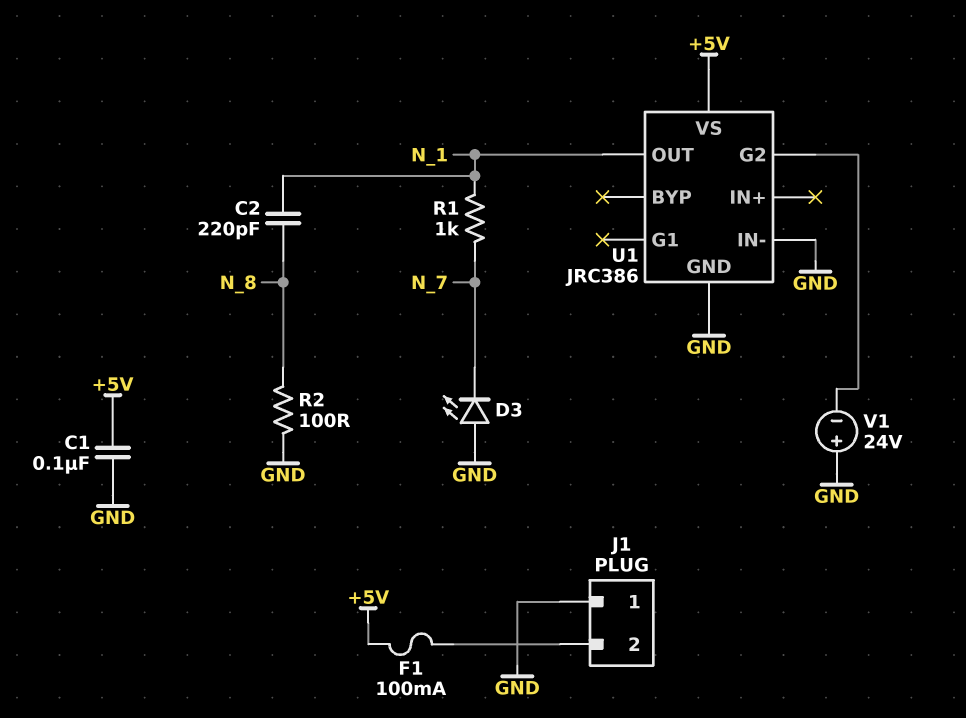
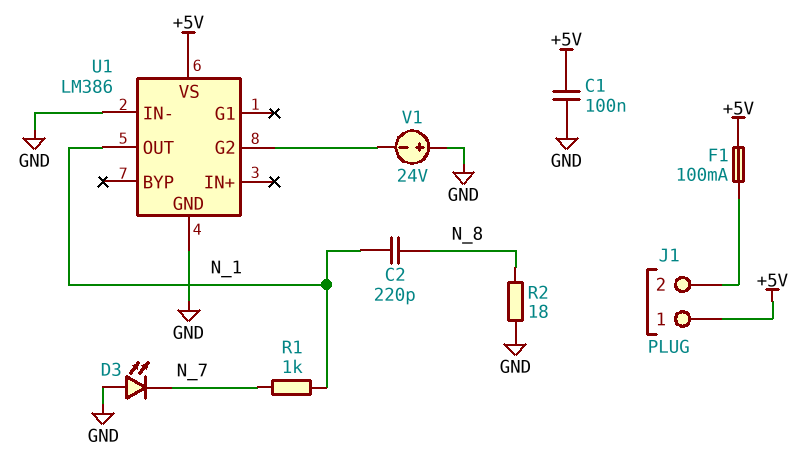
J1 pin 1: GND -> +5V
R2: 100 (GND, N_8) -> 18 (GND, N_8)
U1: JRC386 -> LM386

